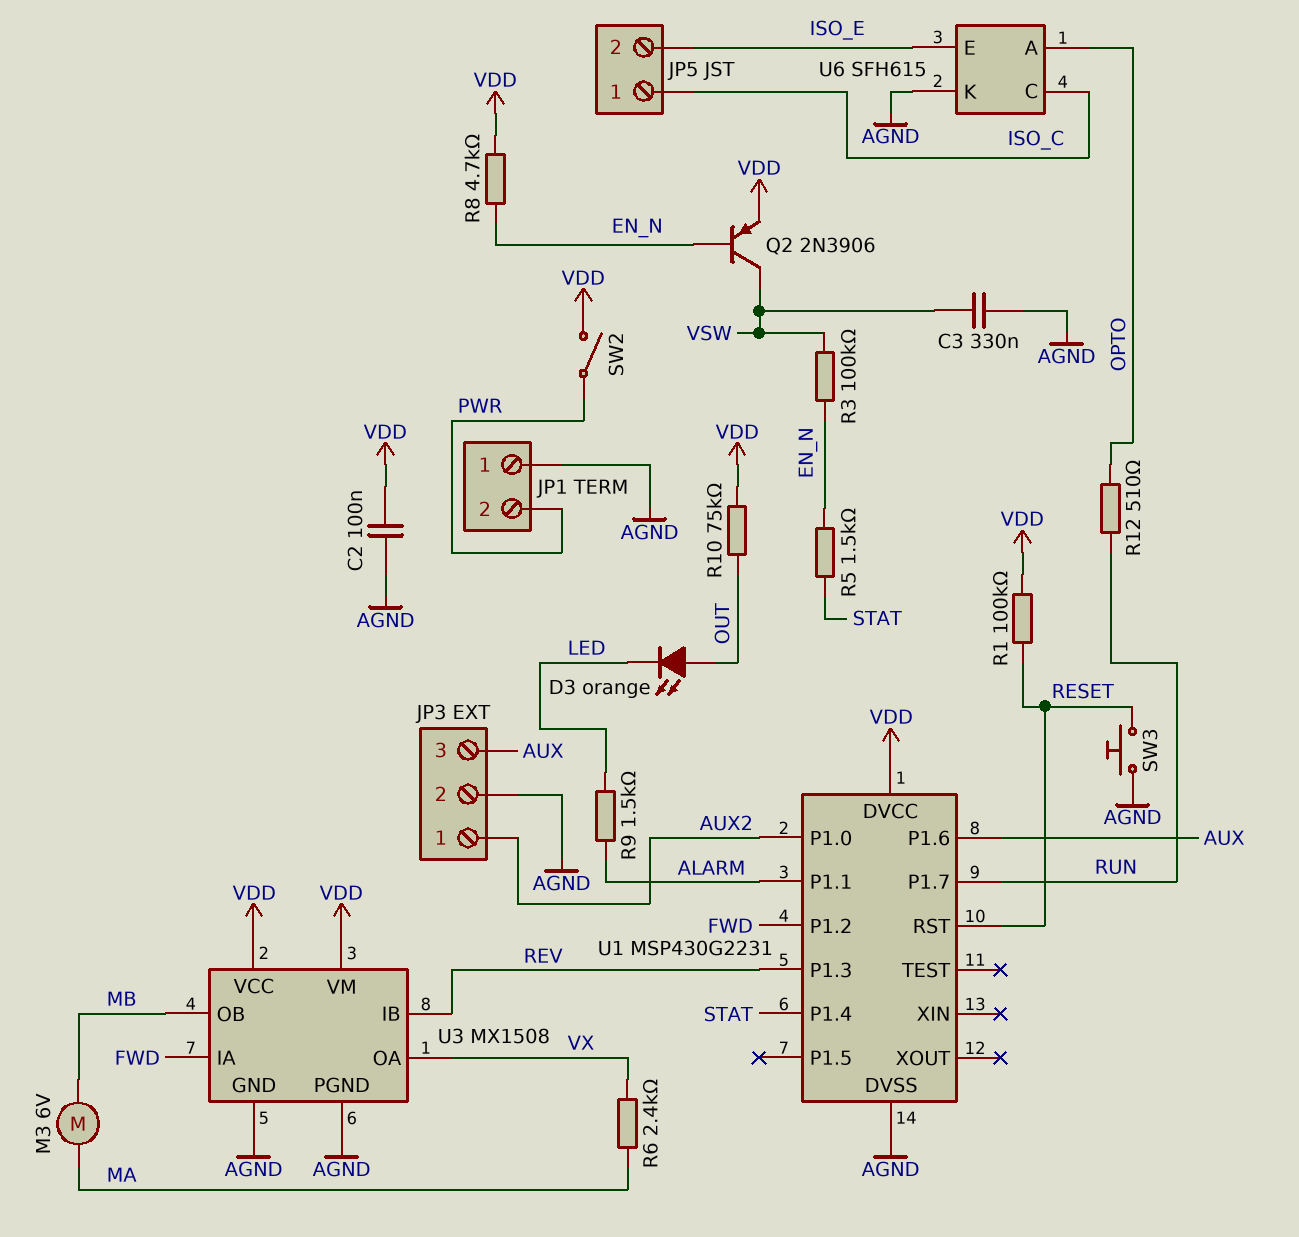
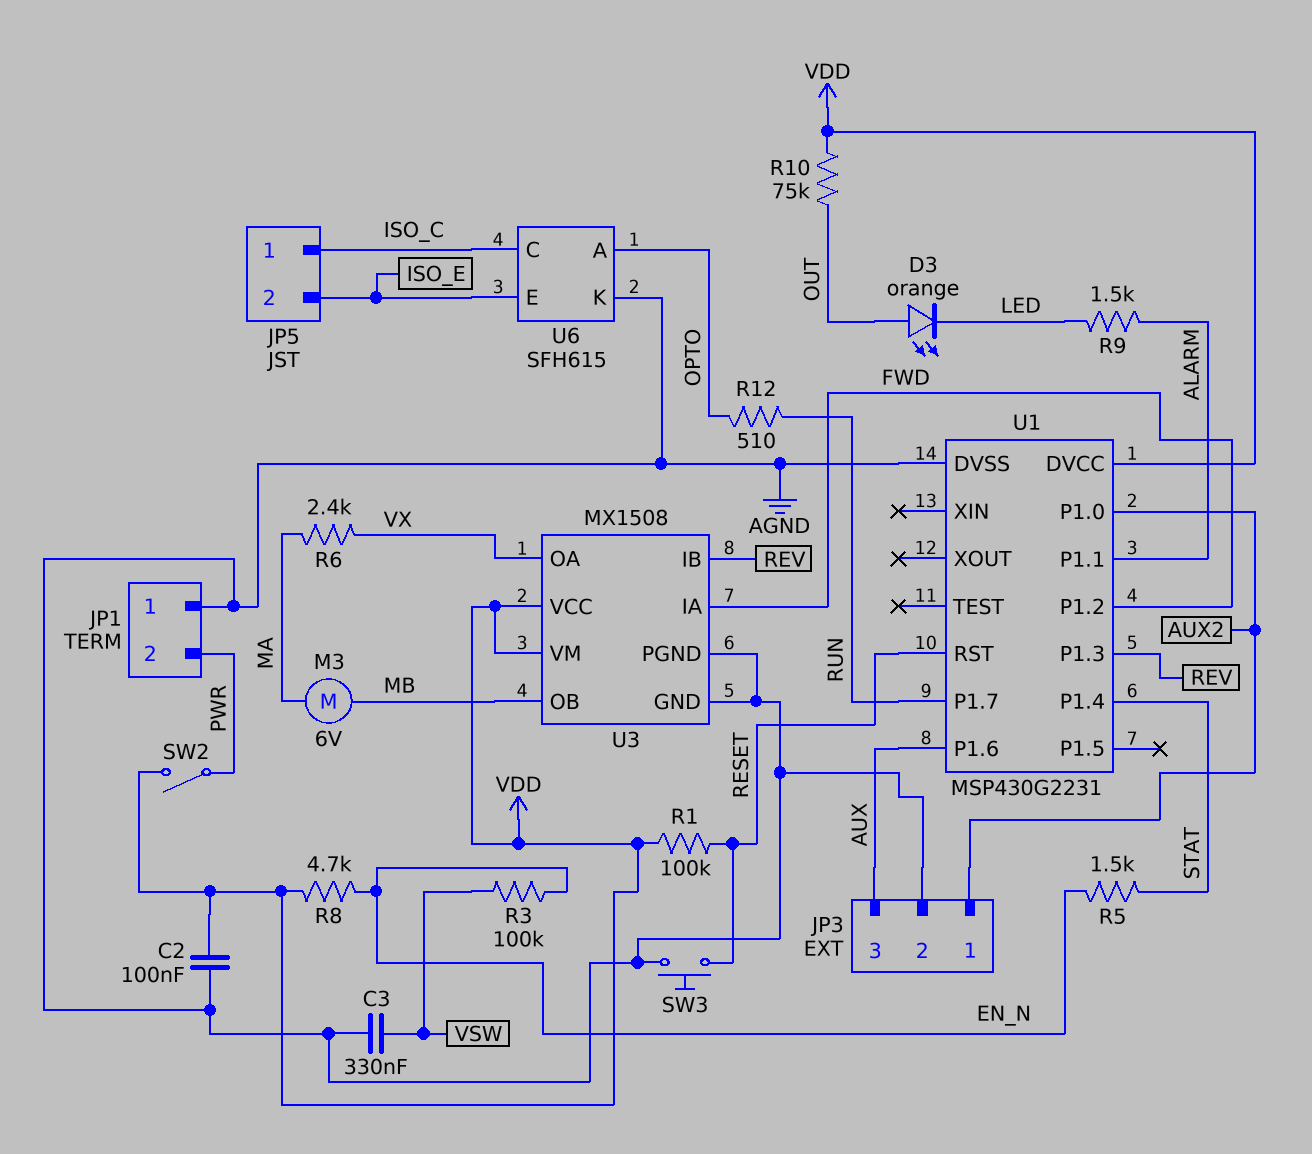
Q2: PNP 2N3906 (B EN_N, C VSW, E VDD) -> none

